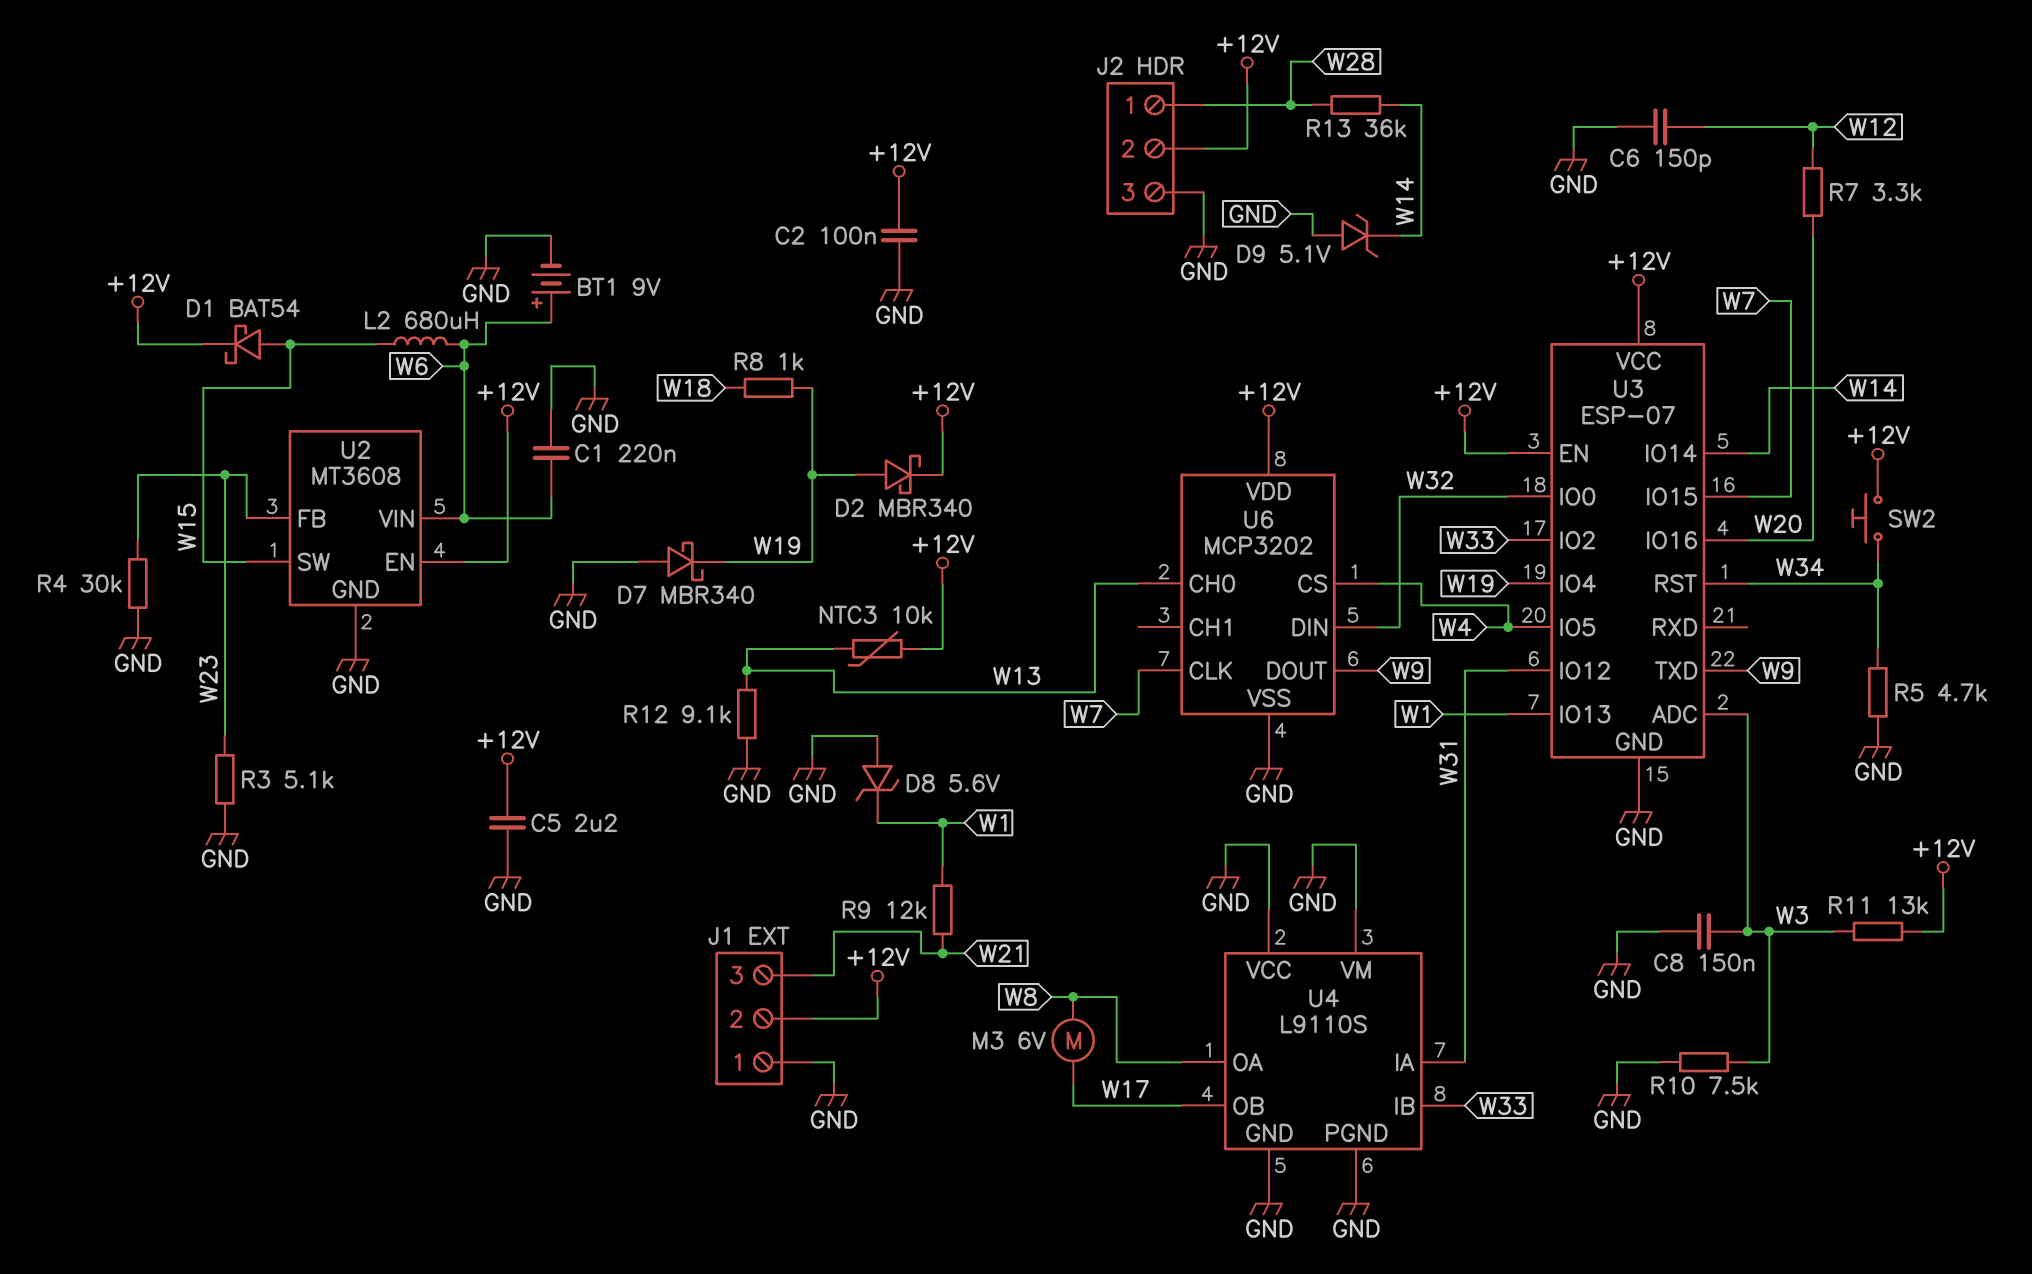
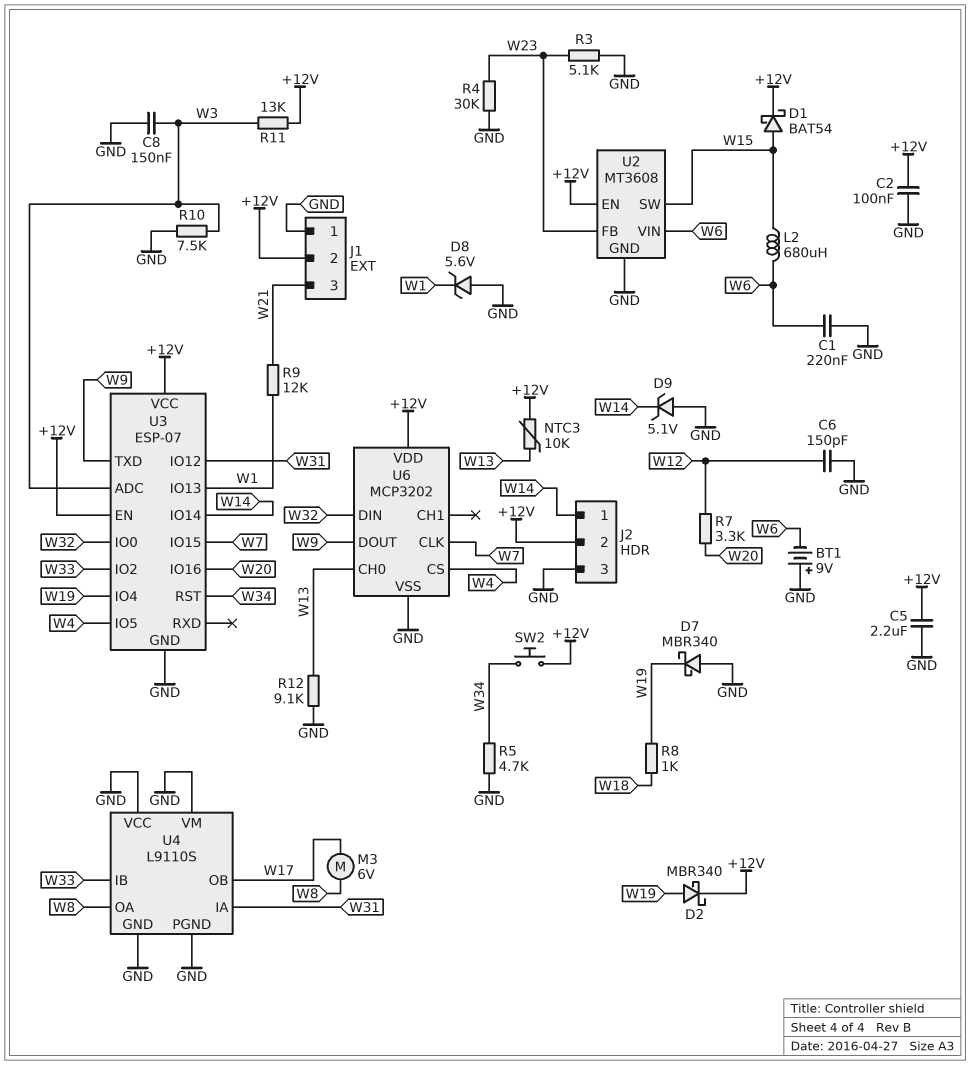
BT1: 9V (plus W6, minus GND) -> 9V (plus GND, minus W6)
J2 pin 1: W28 -> W14
R13: 36k (W14, W28) -> none

